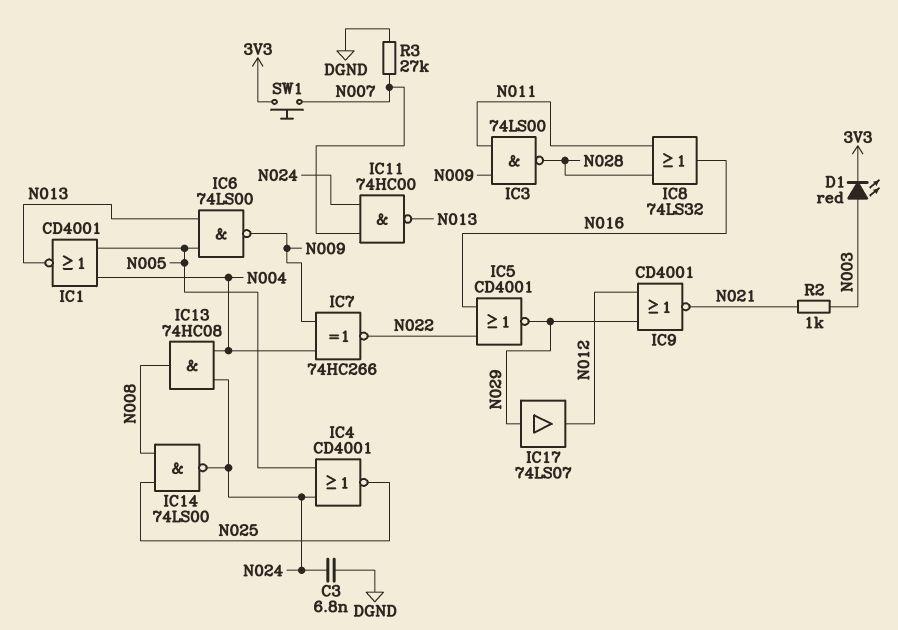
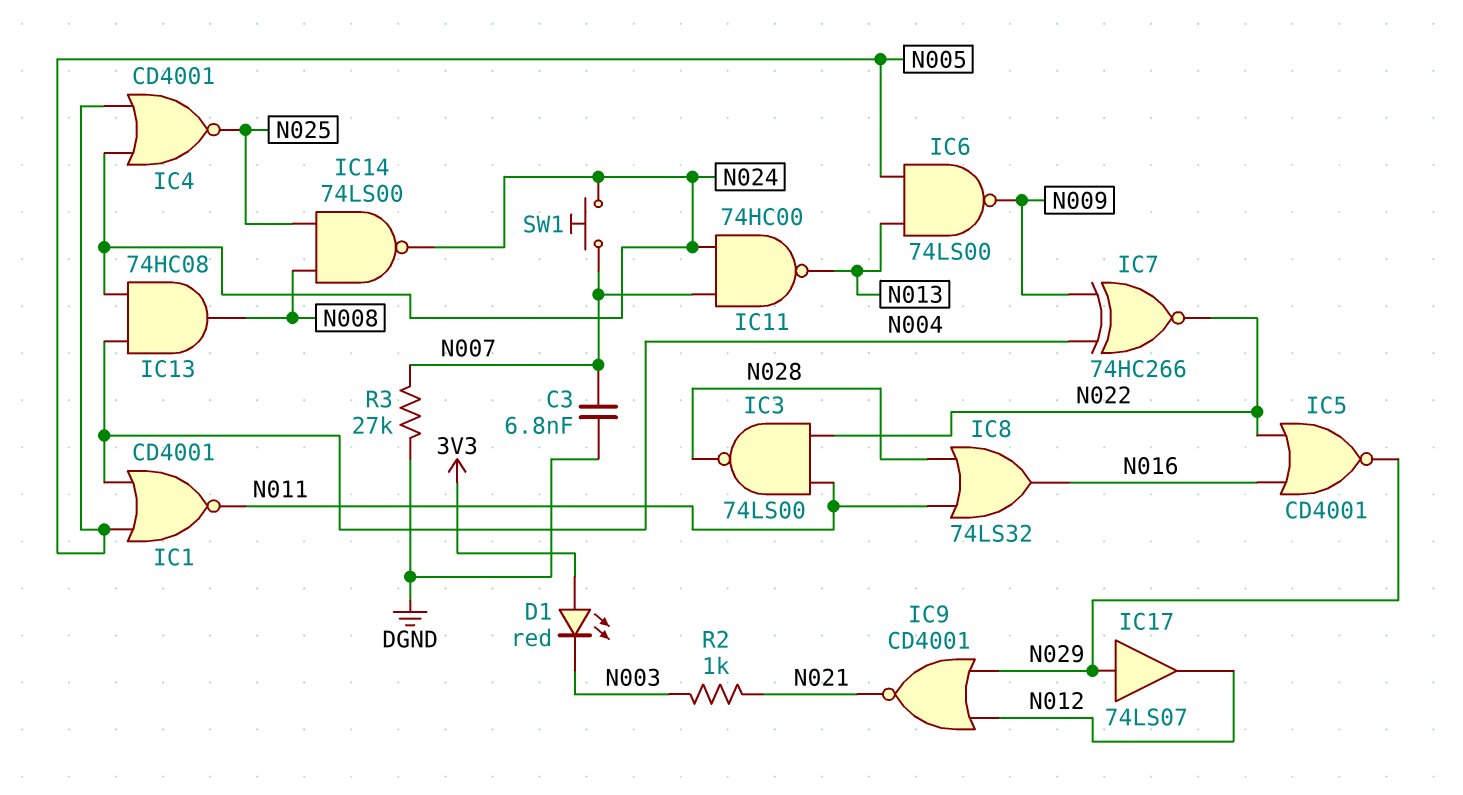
C3: 6.8nF (DGND, N024) -> 6.8nF (DGND, N007)
D1: LED red (A N003, K 3V3) -> LED red (A 3V3, K N003)
IC1: NOR CD4001 (in N004, in N005, out N013) -> NOR CD4001 (in N004, in N005, out N011)
IC3: NAND 74LS00 (in N009, in N011, out N028) -> NAND 74LS00 (in N011, in N022, out N028)
SW1: button (3V3, N007) -> button (N007, N024)

